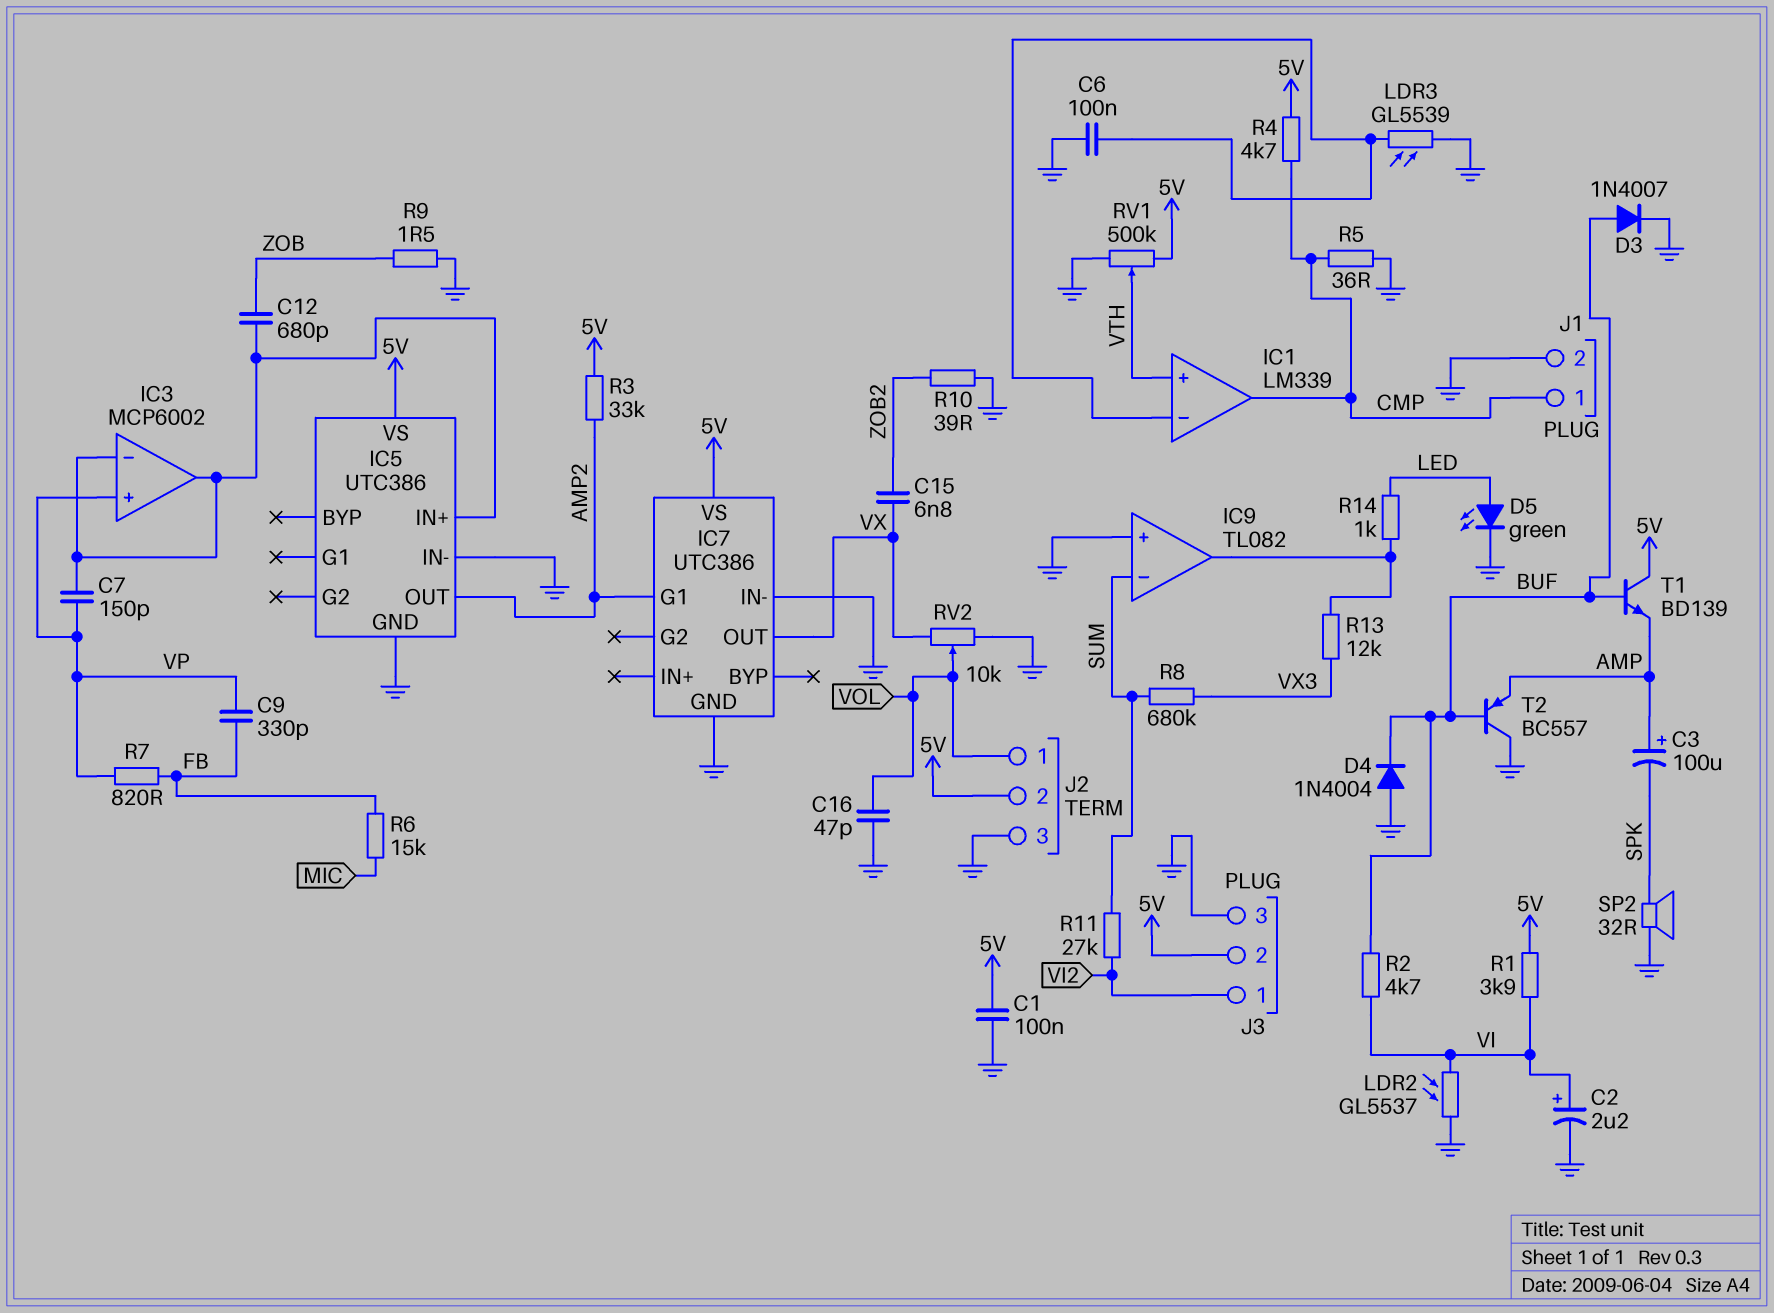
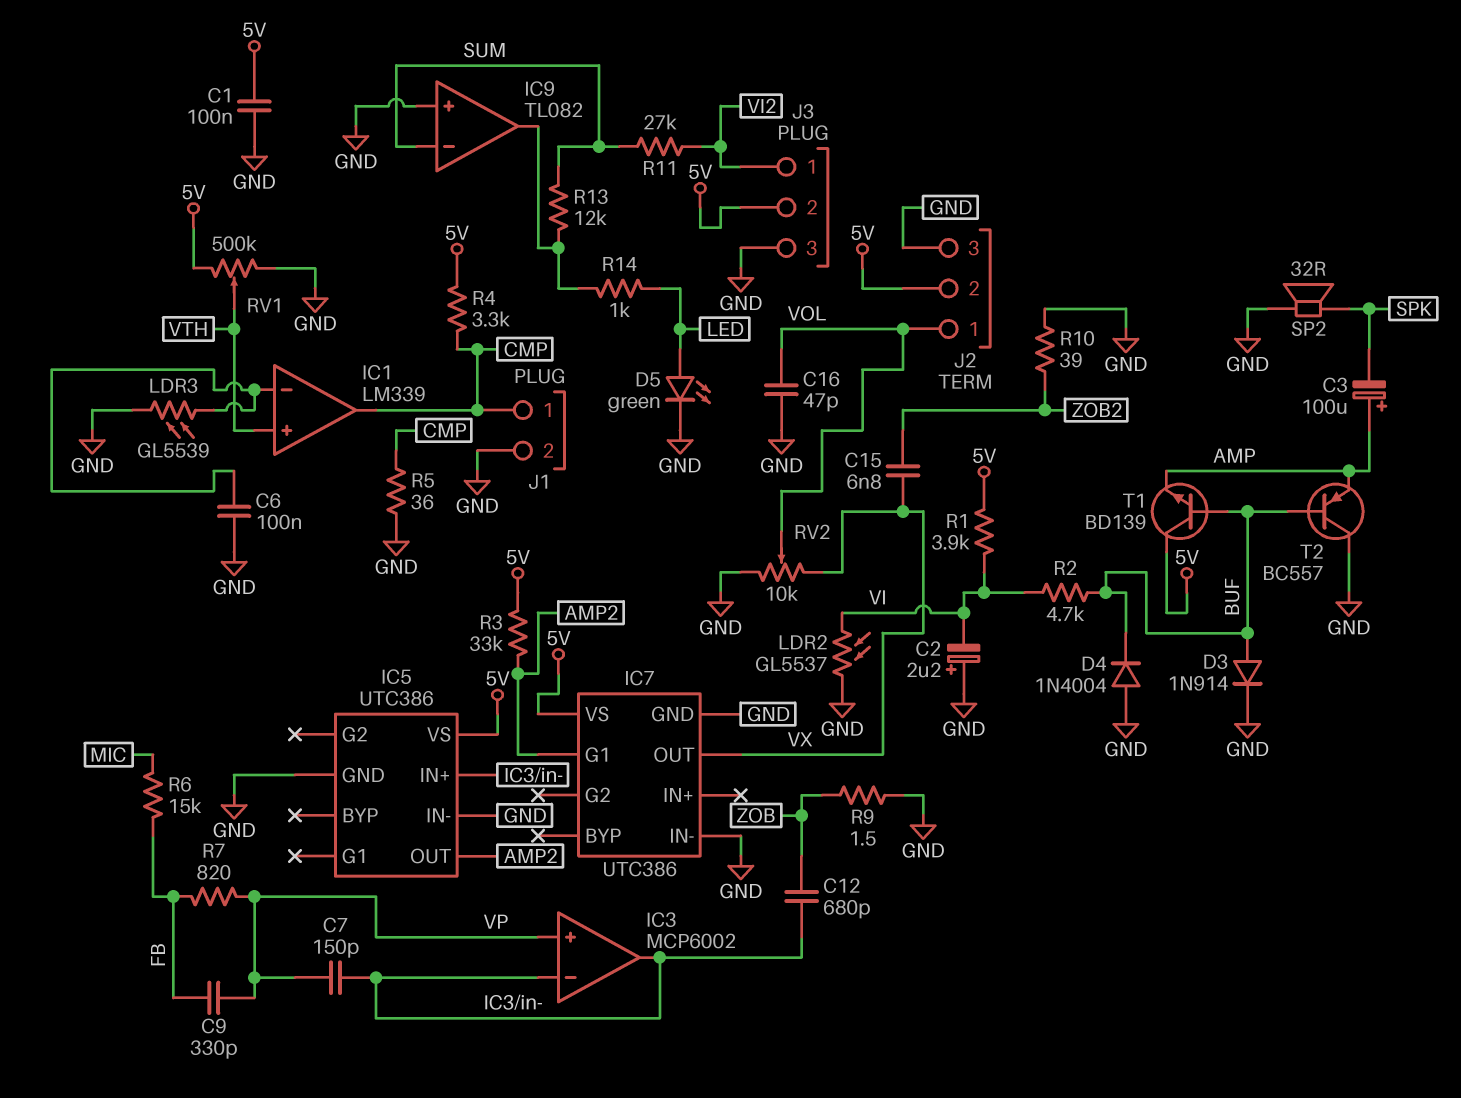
C2: 2.2uF (plus VI, minus GND) -> 2.2uF (plus GND, minus VI)
D3: diode 1N4007 (A BUF, K GND) -> diode 1N914 (A BUF, K GND)
R4: 4.7k (5V, CMP) -> 3.3k (5V, CMP)
R8: 680k (SUM, VX3) -> none
R13: 12k (IC9/out, VX3) -> 12k (IC9/out, SUM)

